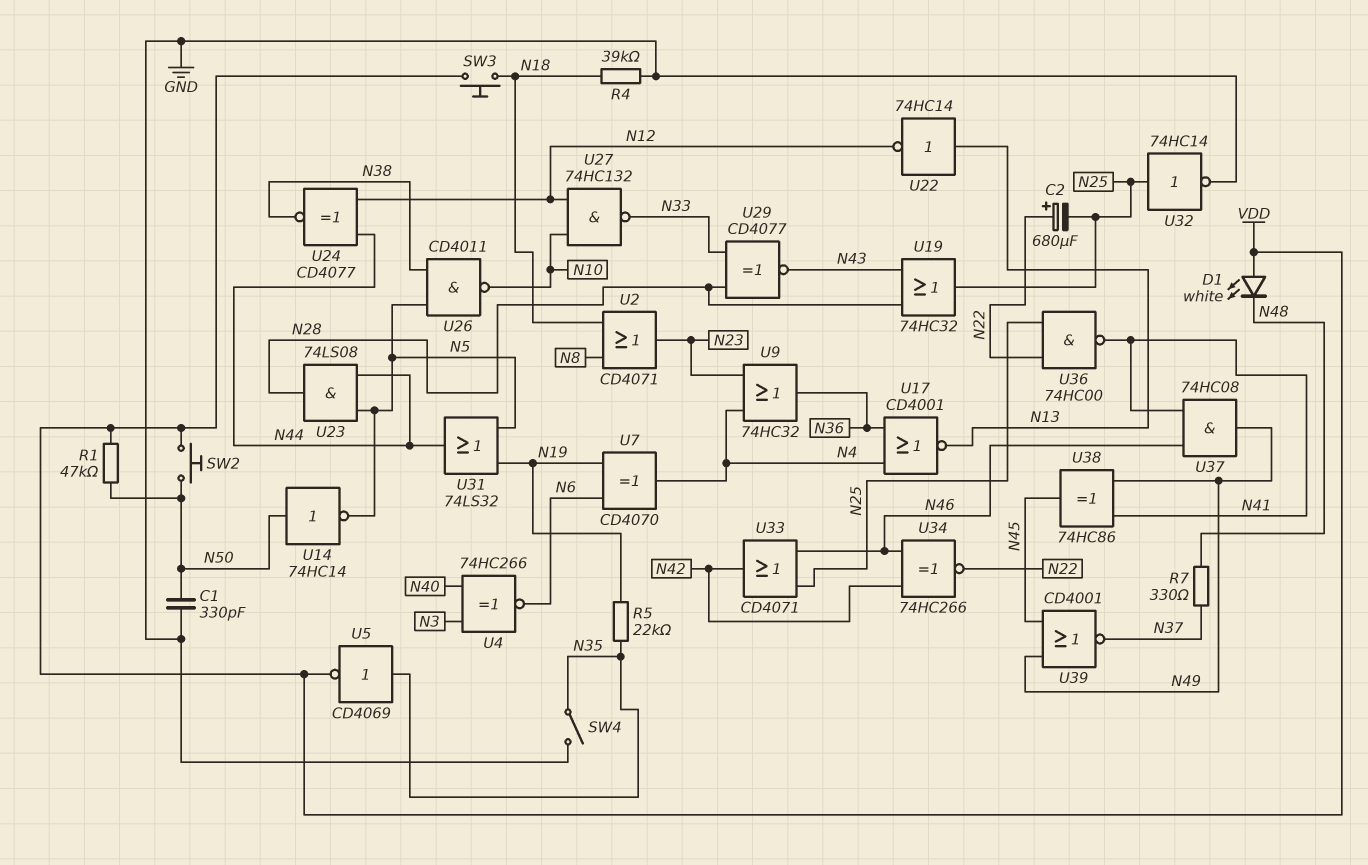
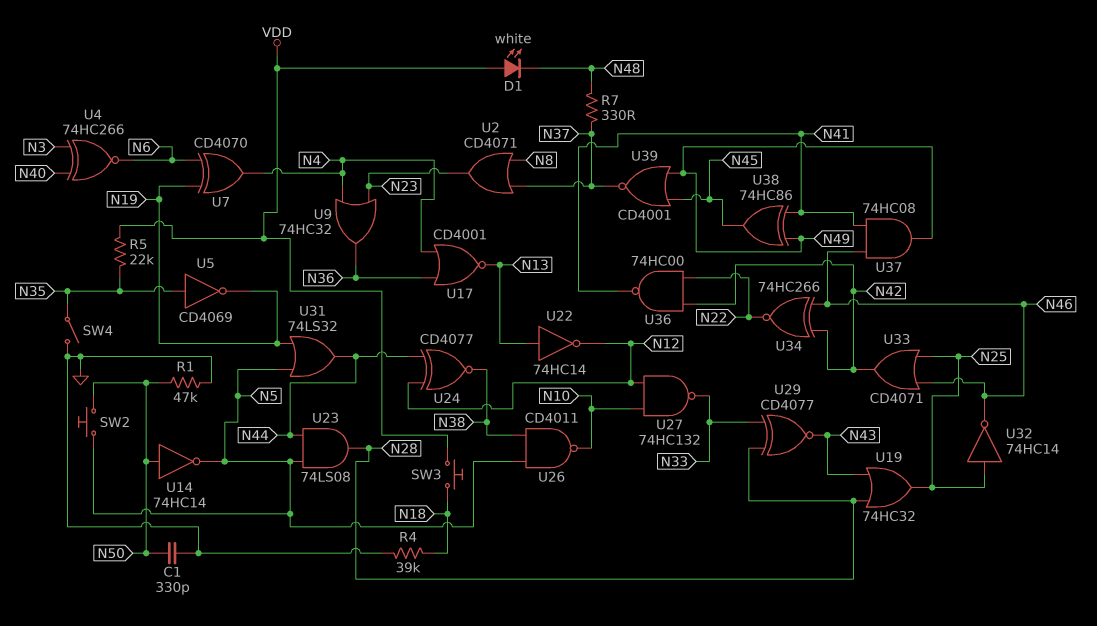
C2: 680uF (plus N22, minus N25) -> none
R1: 47k (N50, VDD) -> 47k (GND, N50)
R5: 22k (N19, N35) -> 22k (N35, VDD)
SW2: button (N50, VDD) -> button (N5, N50)
U2: OR CD4071 (in N8, in N18, out N23) -> OR CD4071 (in N8, in N37, out N23)
U5: NOT CD4069 (in N35, out VDD) -> NOT CD4069 (in N35, out N19)
U32: NOT 74HC14 (in N25, out GND) -> NOT 74HC14 (in N25, out N46)
U36: NAND 74HC00 (in N22, in N25, out N41) -> NAND 74HC00 (in N22, in N42, out N41)

